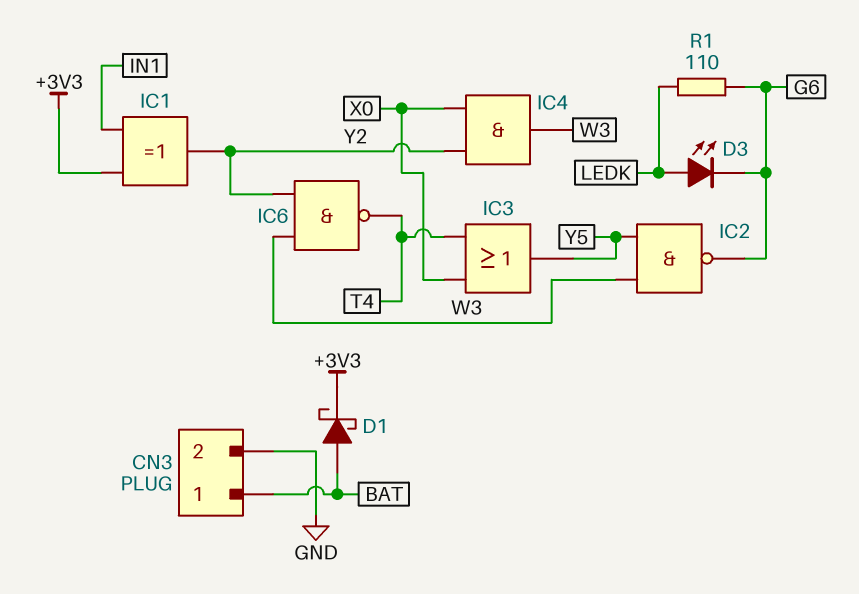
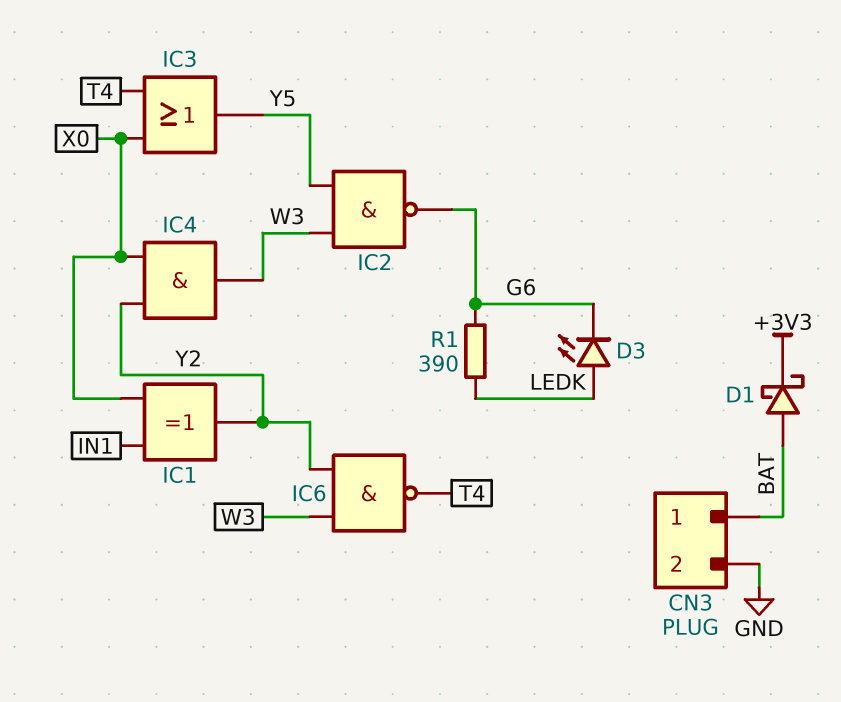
IC1: XOR (in +3V3, in IN1, out Y2) -> XOR (in IN1, in X0, out Y2)
R1: 110 (G6, LEDK) -> 390 (G6, LEDK)

